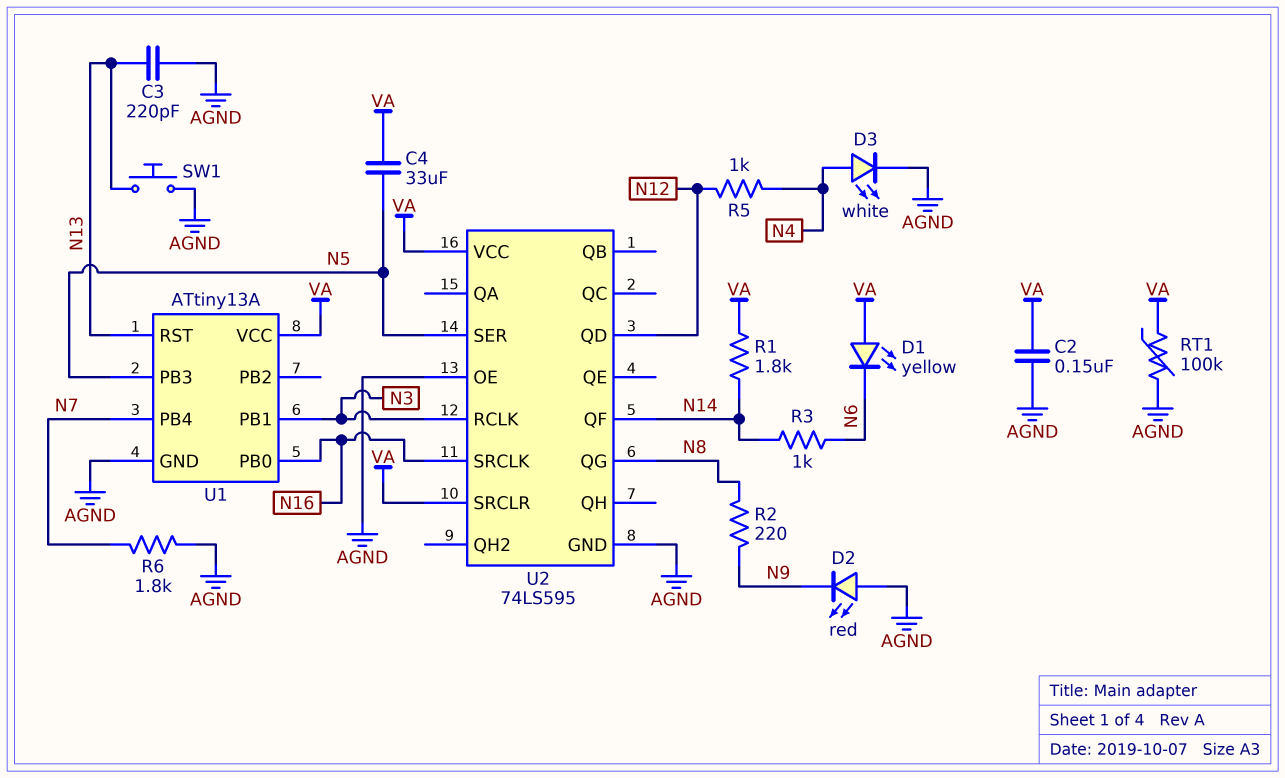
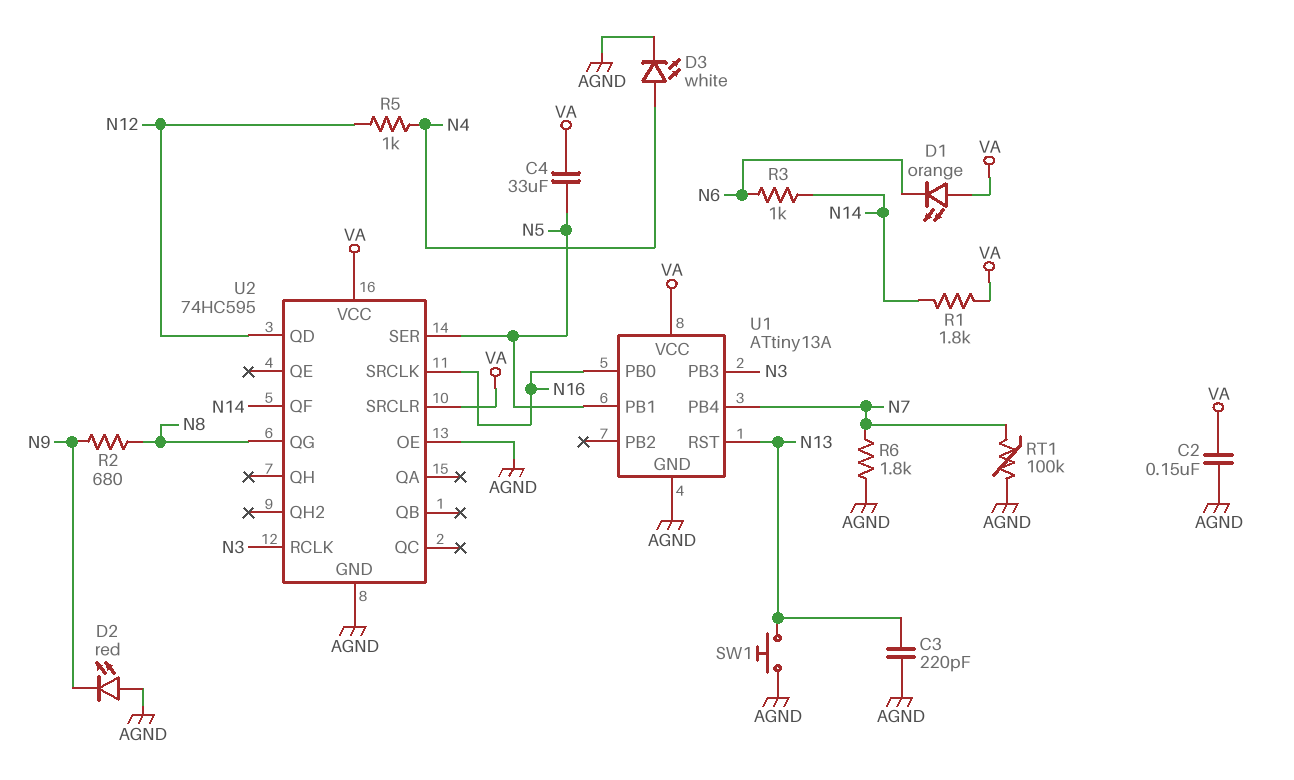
D1: LED yellow (A VA, K N6) -> LED orange (A VA, K N6)
R2: 220 (N8, N9) -> 680 (N8, N9)
RT1: 100k (AGND, VA) -> 100k (AGND, N7)
U1 pin PB1: N3 -> N5
U1 pin PB3: N5 -> N3
U2: 74LS595 -> 74HC595

